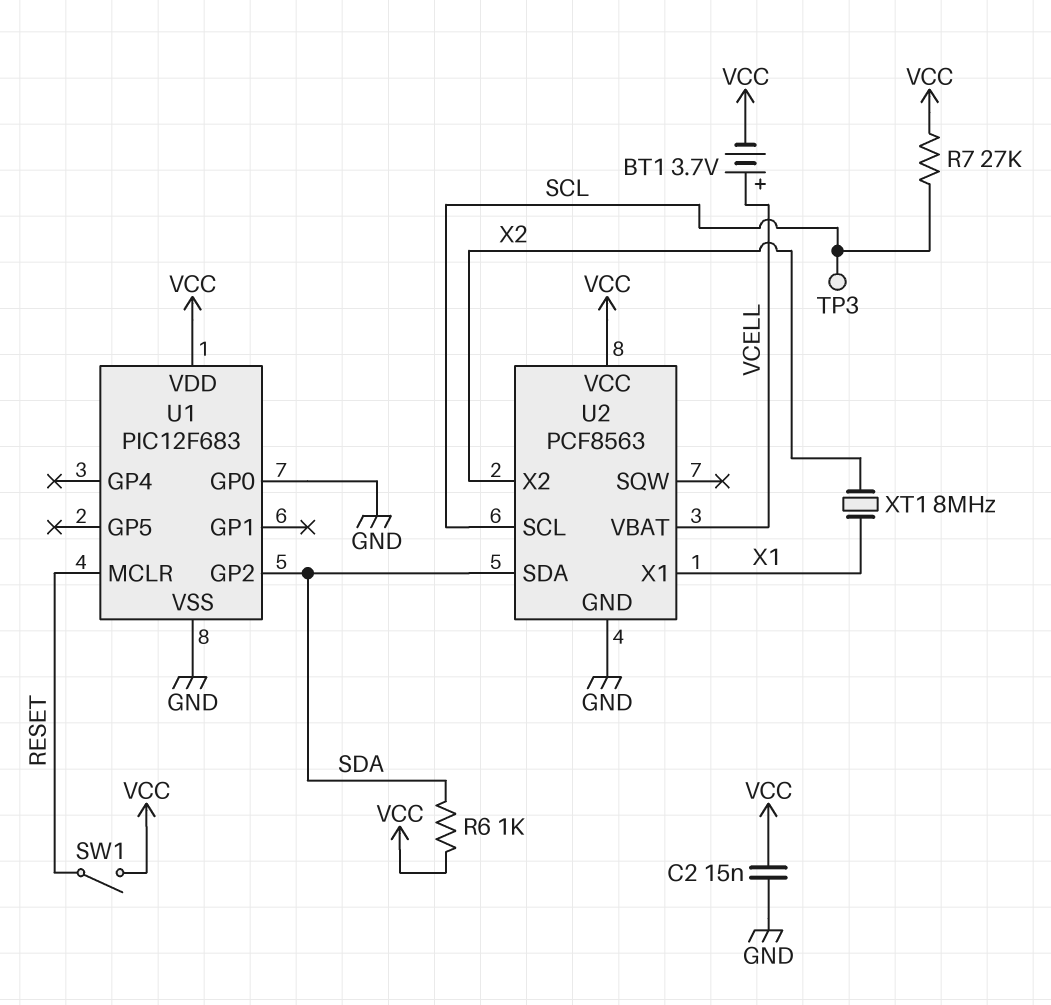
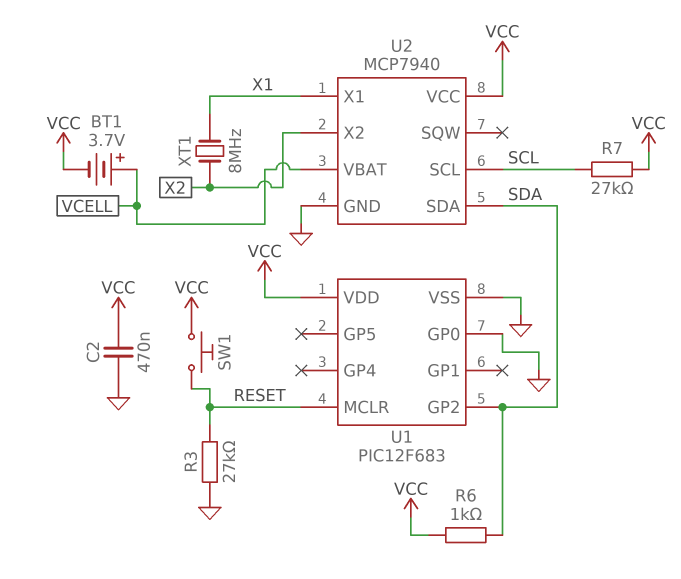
C2: 15nF (GND, VCC) -> 470nF (GND, VCC)
R3: none -> 27k (GND, RESET)
SW1: switch (RESET, VCC) -> button (RESET, VCC)
TP3: test point (SCL) -> none
U2: PCF8563 -> MCP7940

